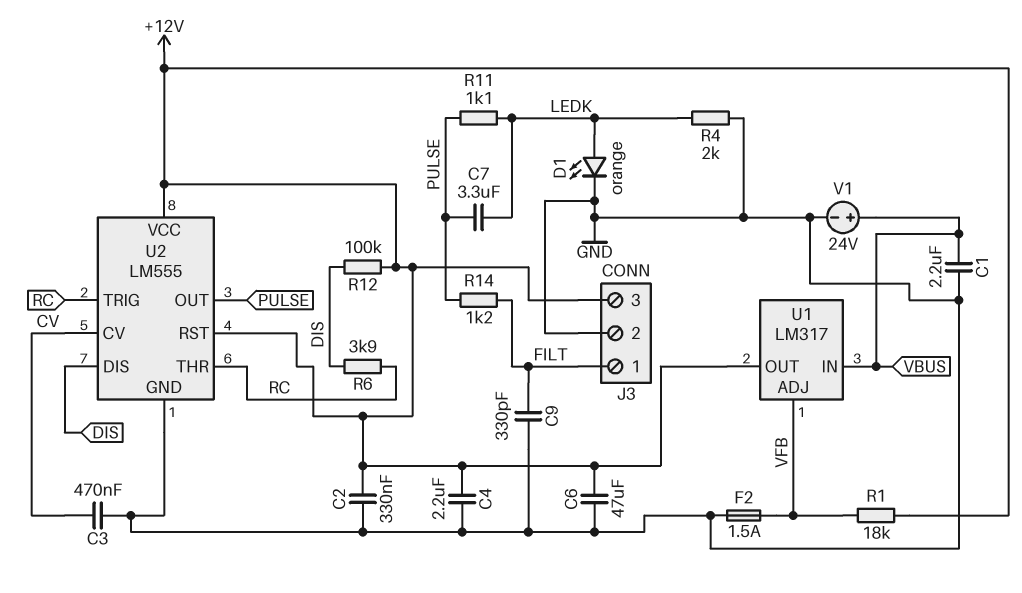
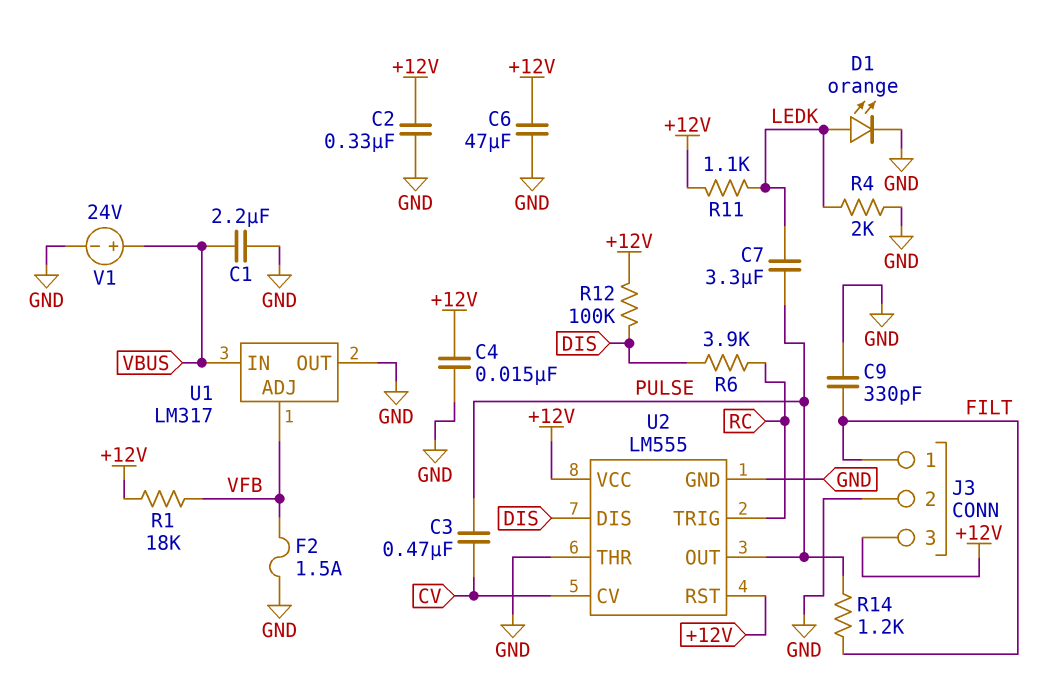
C3: 470nF (CV, GND) -> 470nF (CV, PULSE)
C4: 2.2uF (+12V, GND) -> 15nF (+12V, GND)
R11: 1.1k (LEDK, PULSE) -> 1.1k (+12V, LEDK)
U1 pin OUT: +12V -> GND
U2 pin THR: RC -> GND

